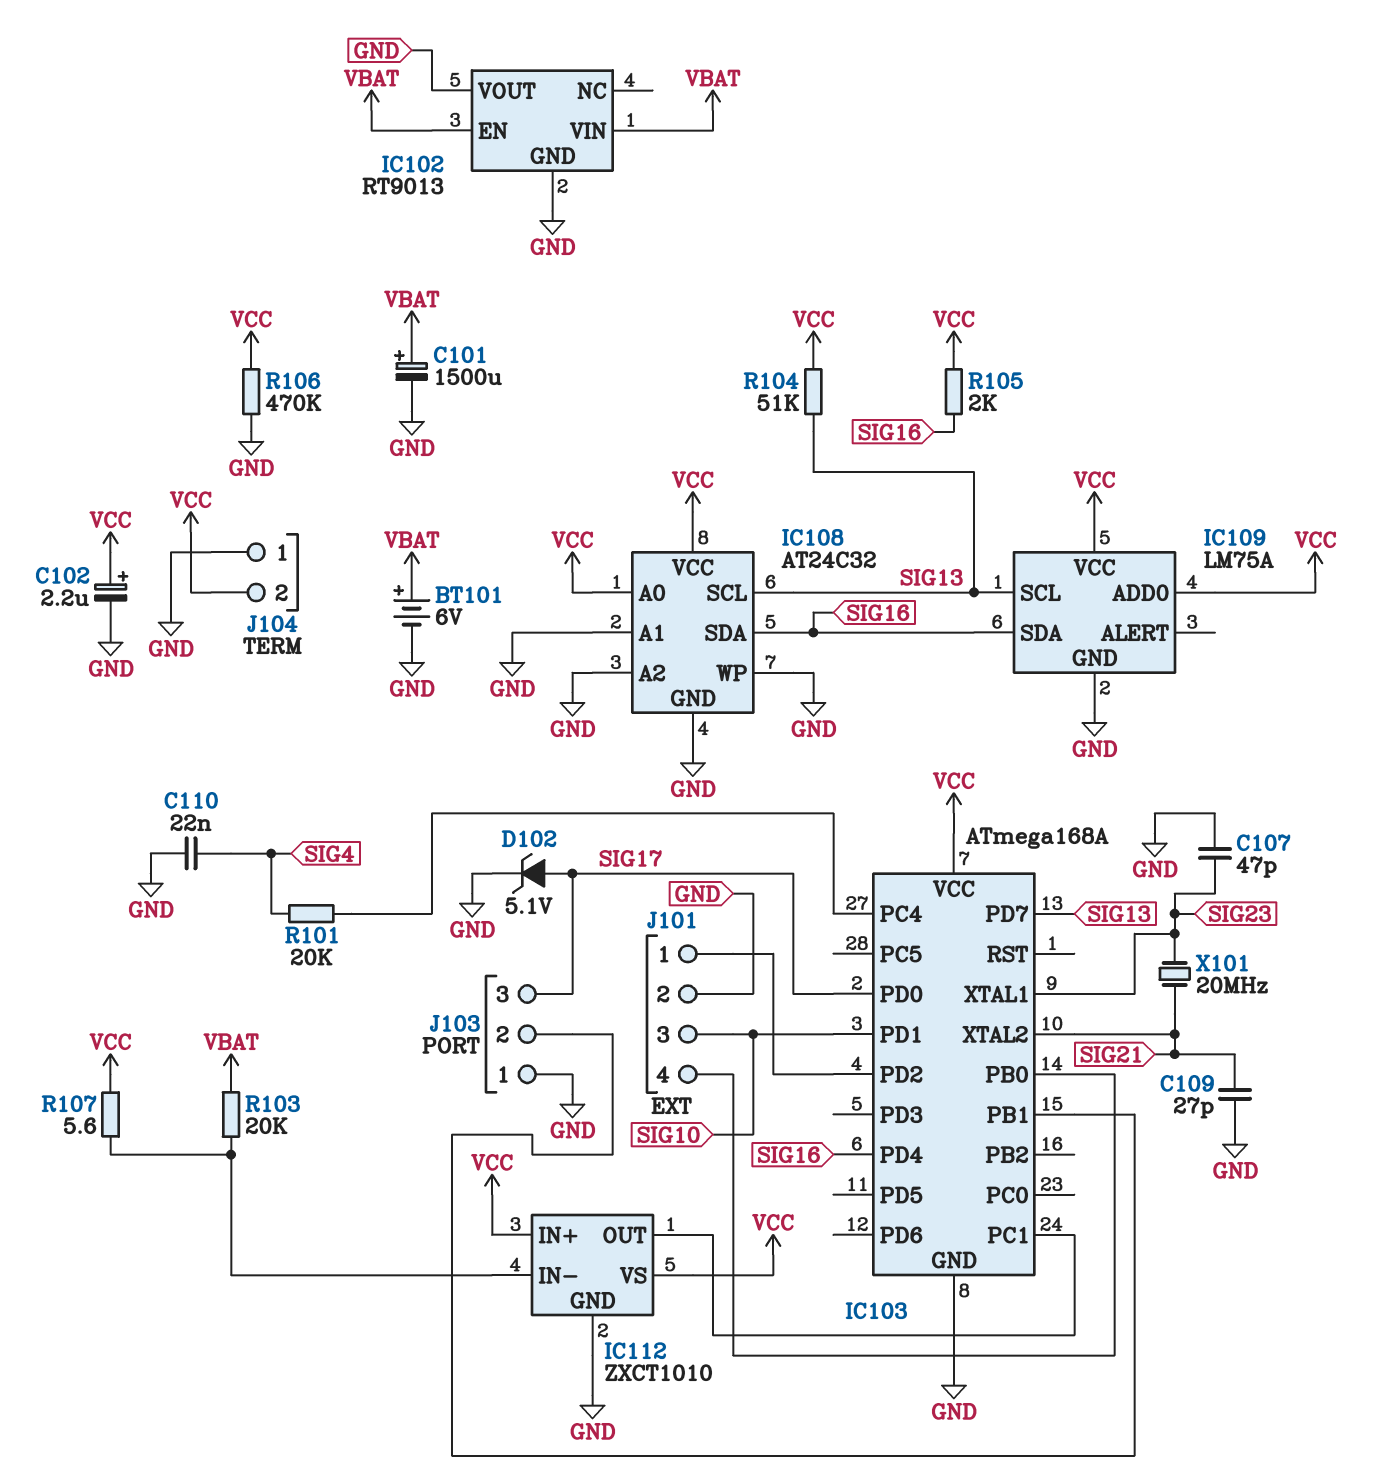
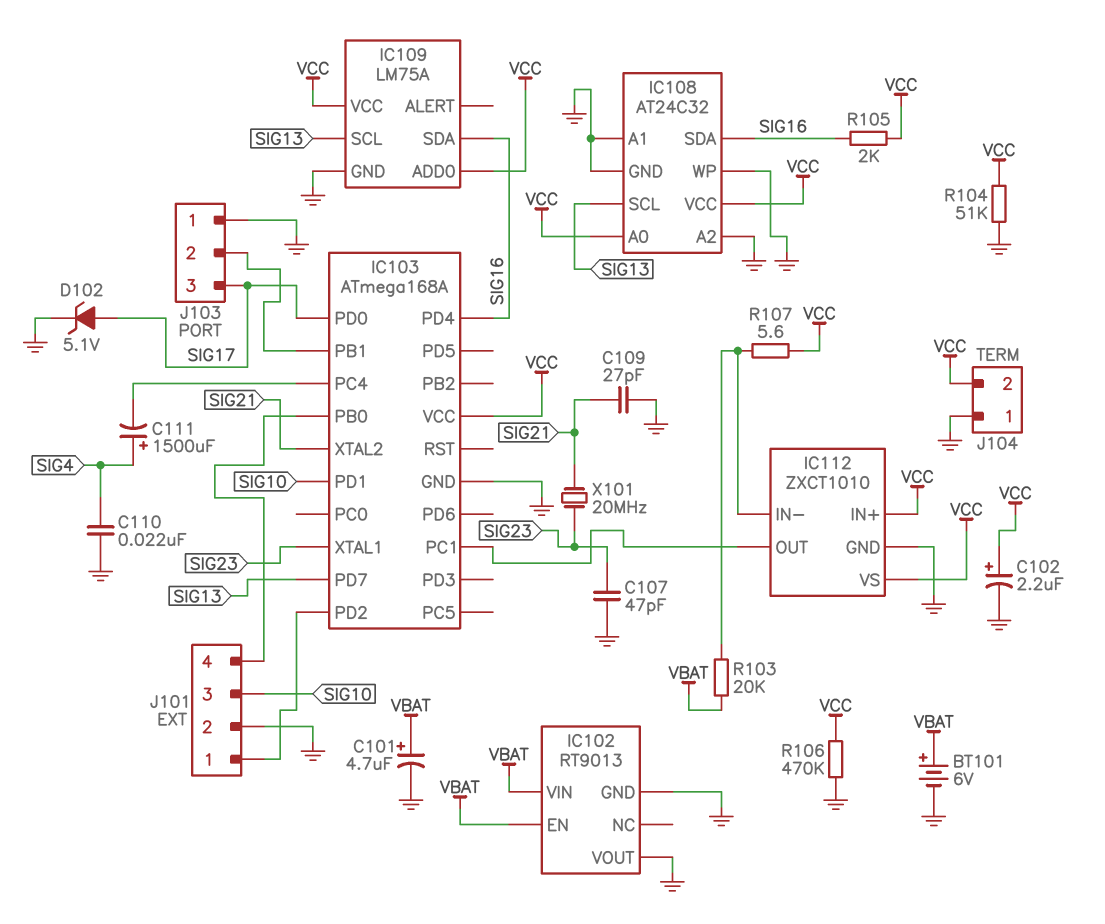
C101: 1500uF (plus VBAT, minus GND) -> 4.7uF (plus VBAT, minus GND)
C111: none -> 1500uF (plus SIG4, minus IC103/PC4)
R101: 20k (IC103/PC4, SIG4) -> none
R104: 51k (SIG13, VCC) -> 51k (GND, VCC)

